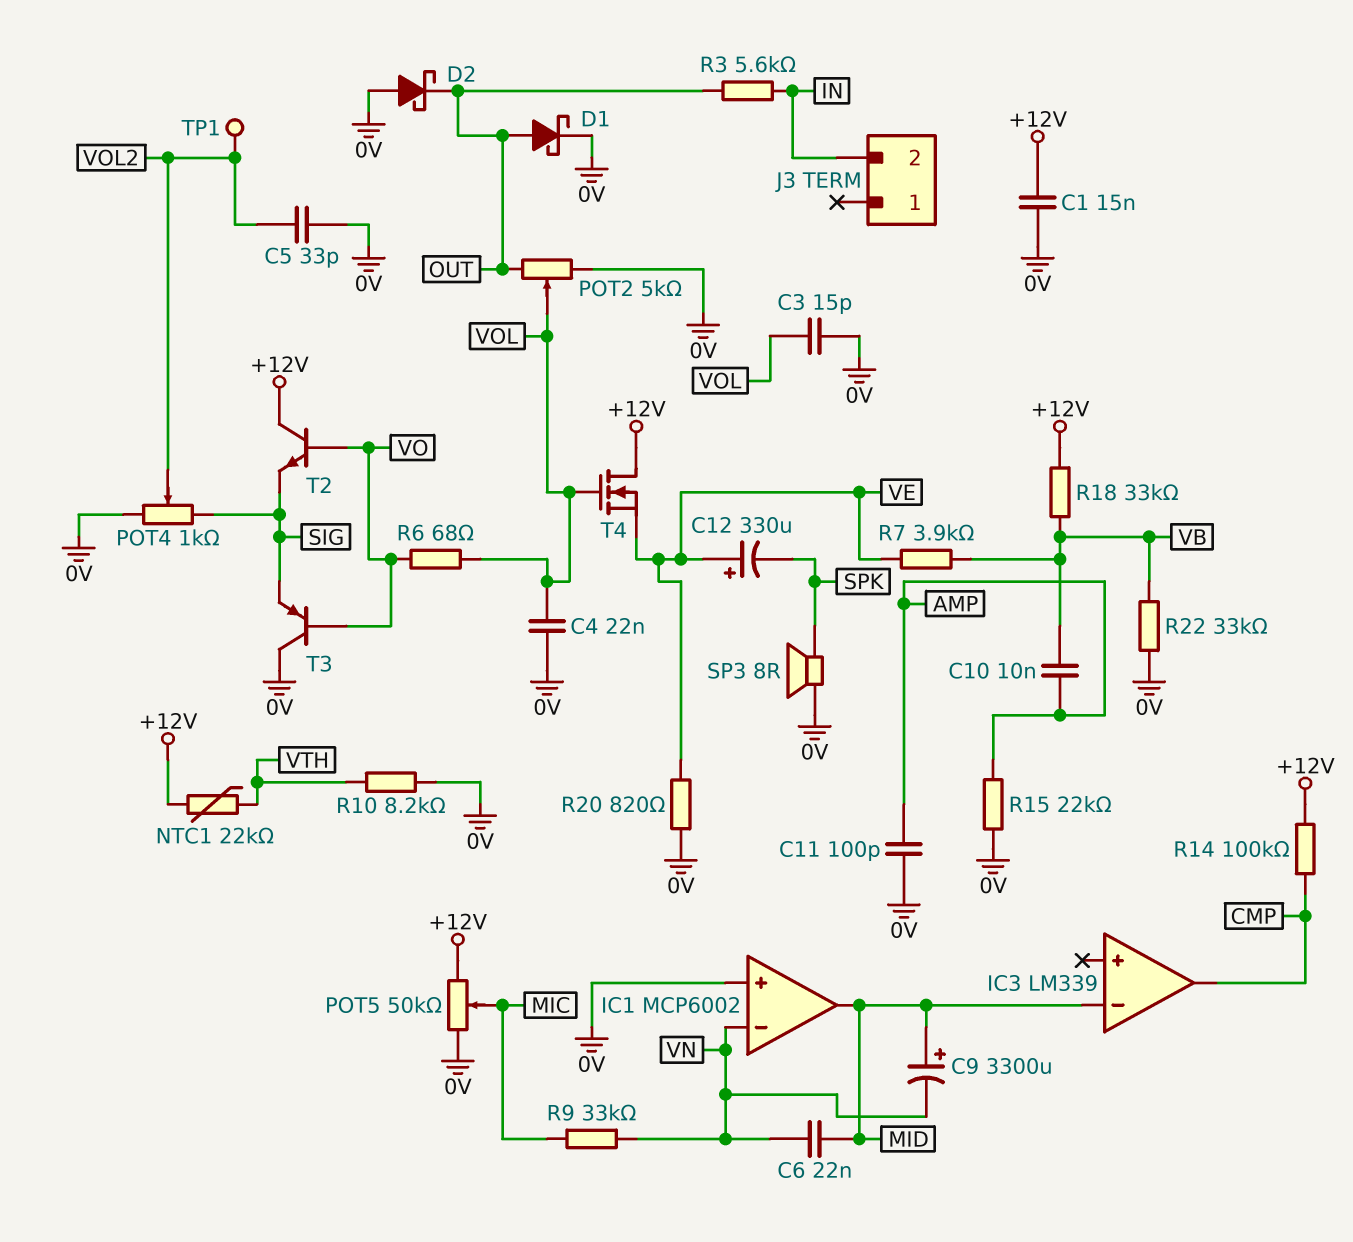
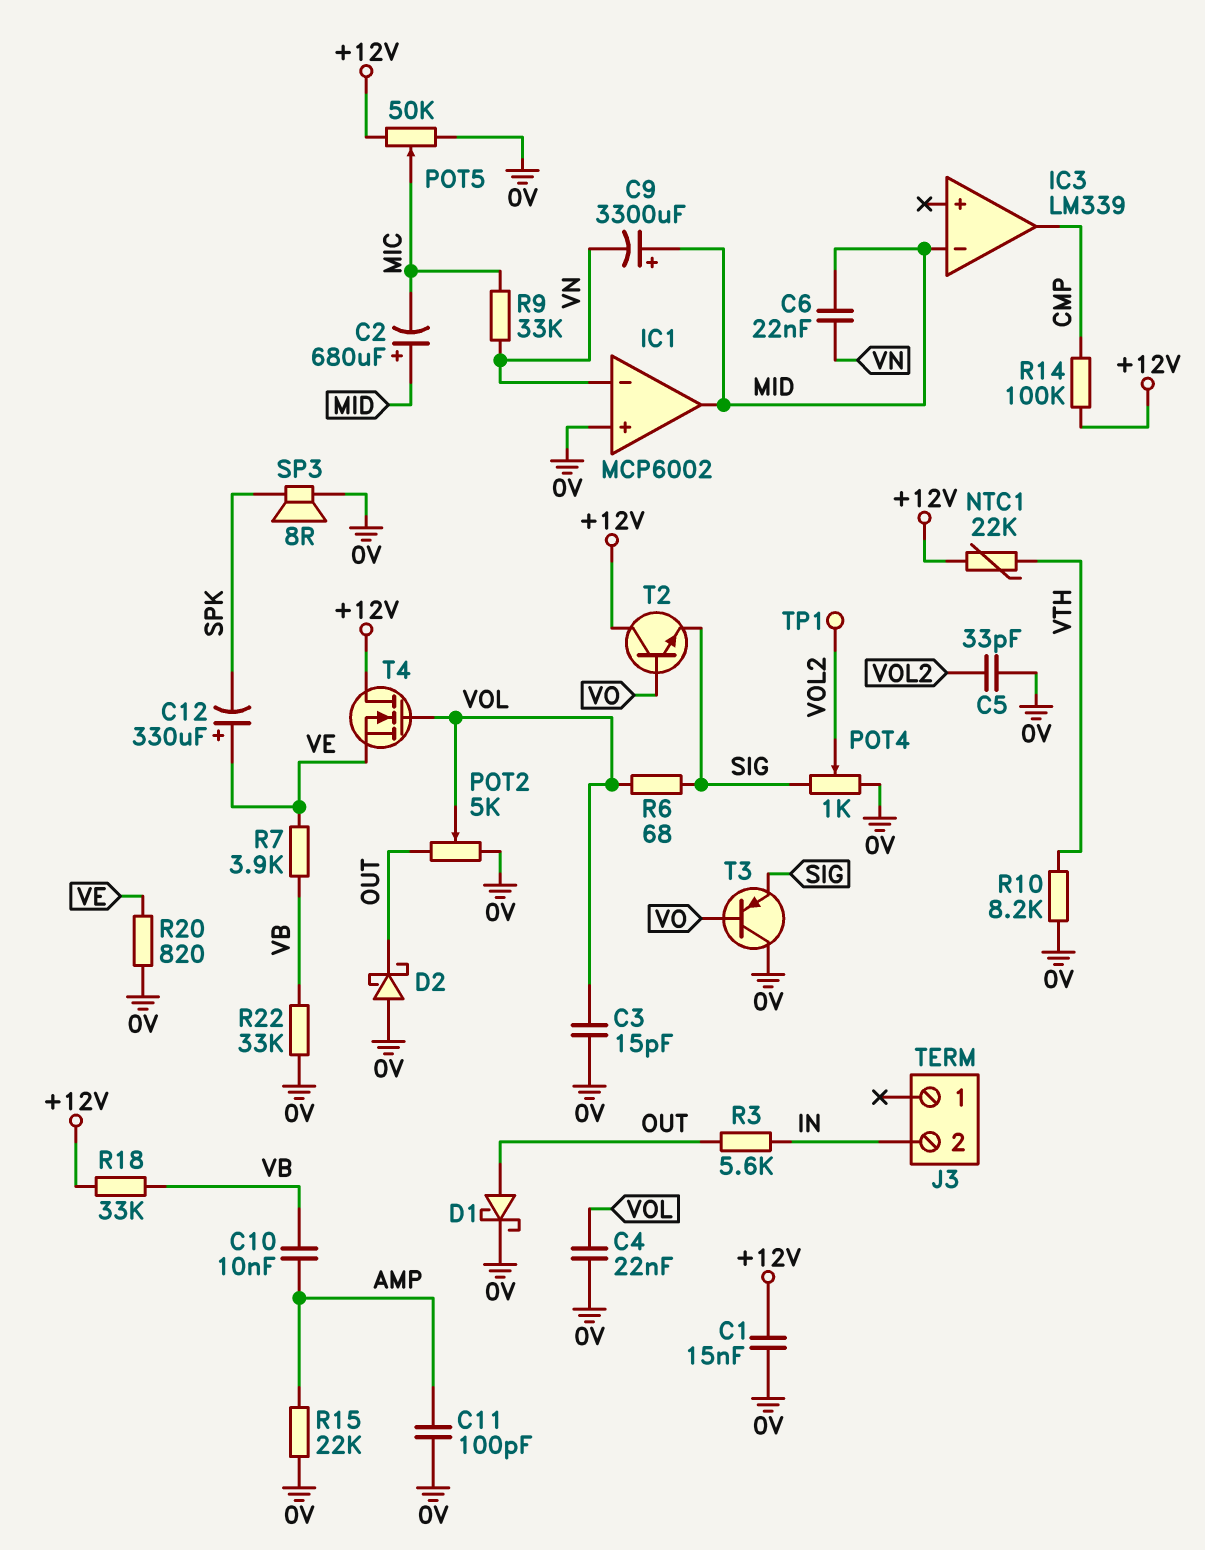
C2: none -> 680uF (plus MID, minus MIC)
R6: 68 (VO, VOL) -> 68 (SIG, VOL)

